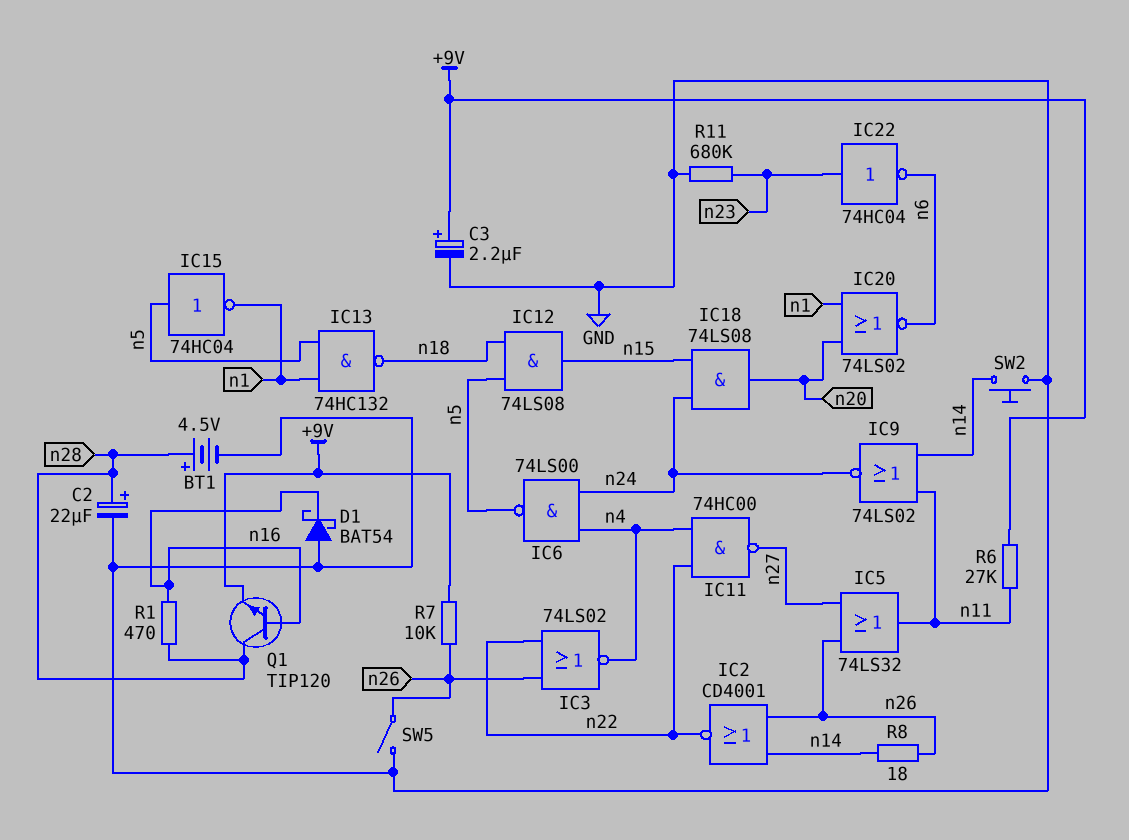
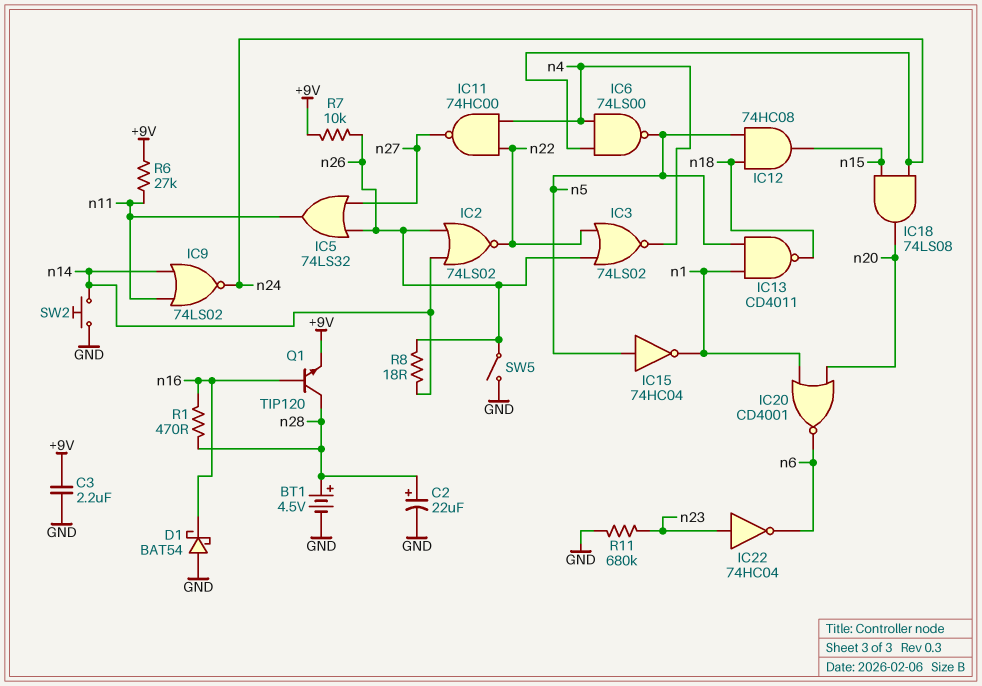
C3: 2.2uF (plus +9V, minus GND) -> 2.2uF (+9V, GND)
IC2: NOR CD4001 (in n14, in n26, out n22) -> NOR 74LS02 (in n14, in n26, out n22)
IC12: AND 74LS08 (in n5, in n18, out n15) -> AND 74HC08 (in n5, in n18, out n15)
IC13: NAND 74HC132 (in n1, in n5, out n18) -> NAND CD4011 (in n1, in n5, out n18)
IC20: NOR 74LS02 (in n1, in n20, out n6) -> NOR CD4001 (in n1, in n20, out n6)

